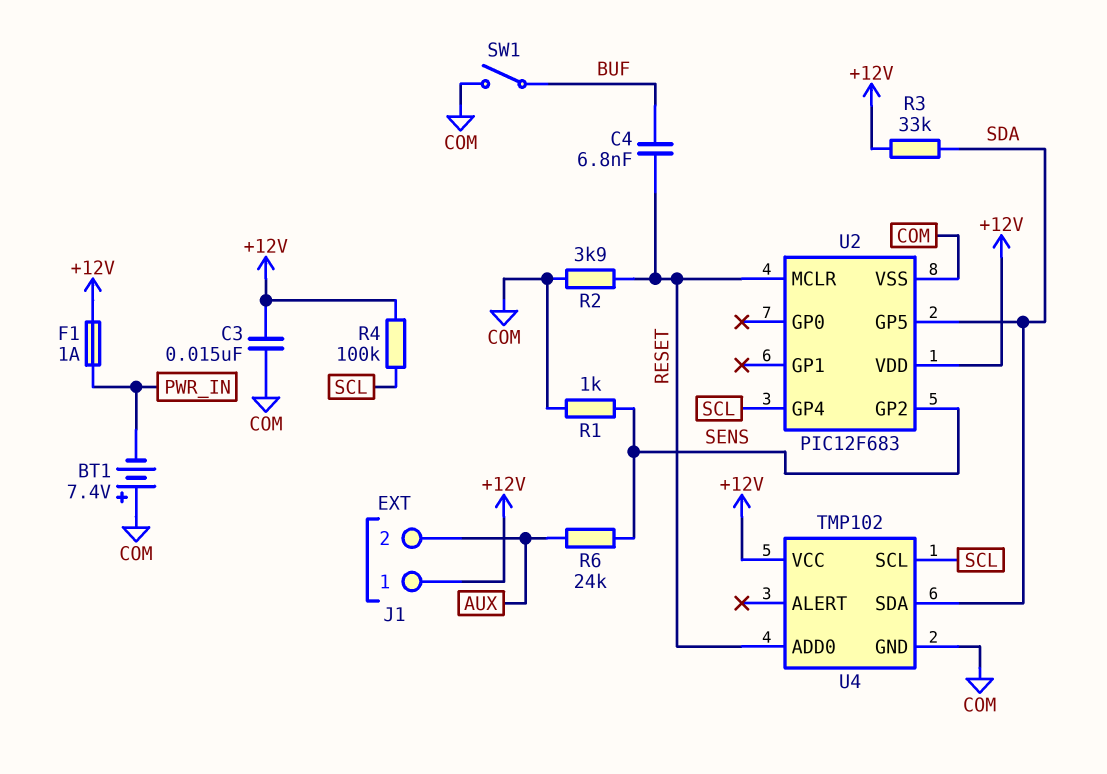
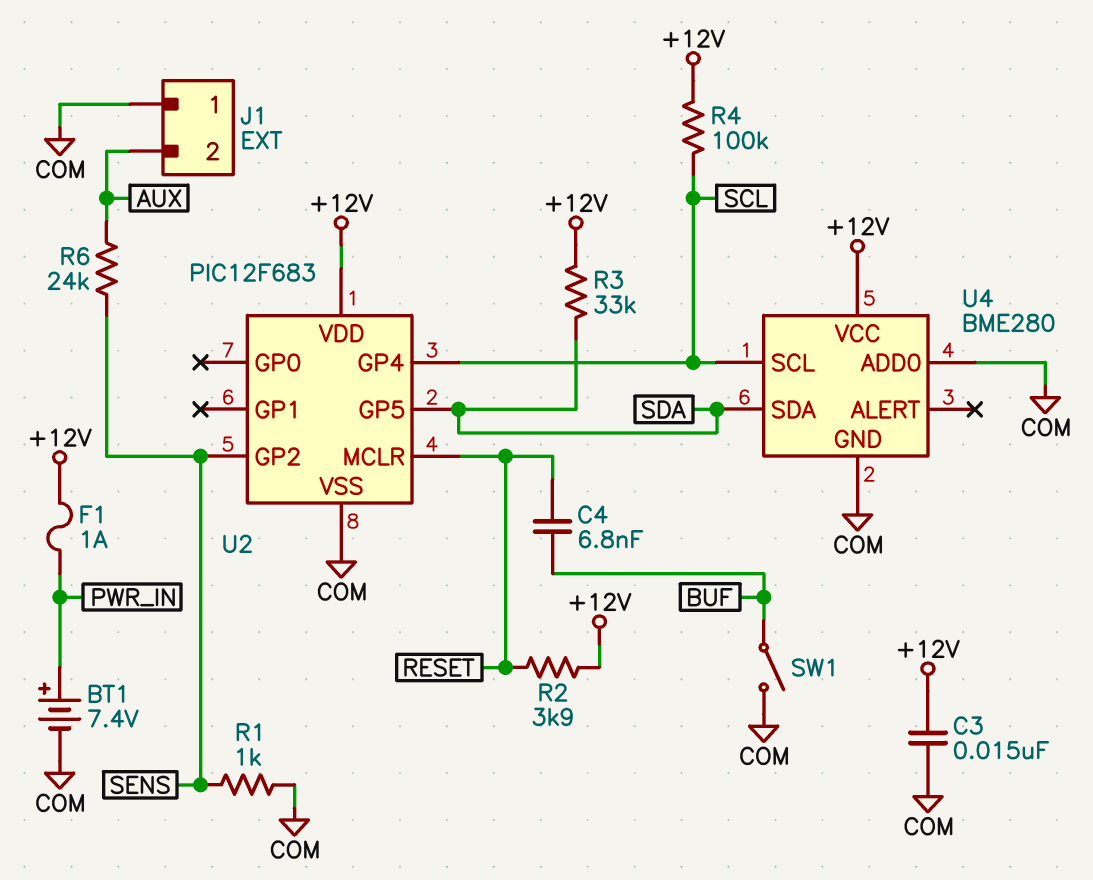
BT1: 7.4V (plus COM, minus PWR_IN) -> 7.4V (plus PWR_IN, minus COM)
J1 pin 1: +12V -> COM
R2: 3.9k (COM, RESET) -> 3.9k (+12V, RESET)
U4: TMP102 -> BME280
U4 pin ADD0: RESET -> COM

